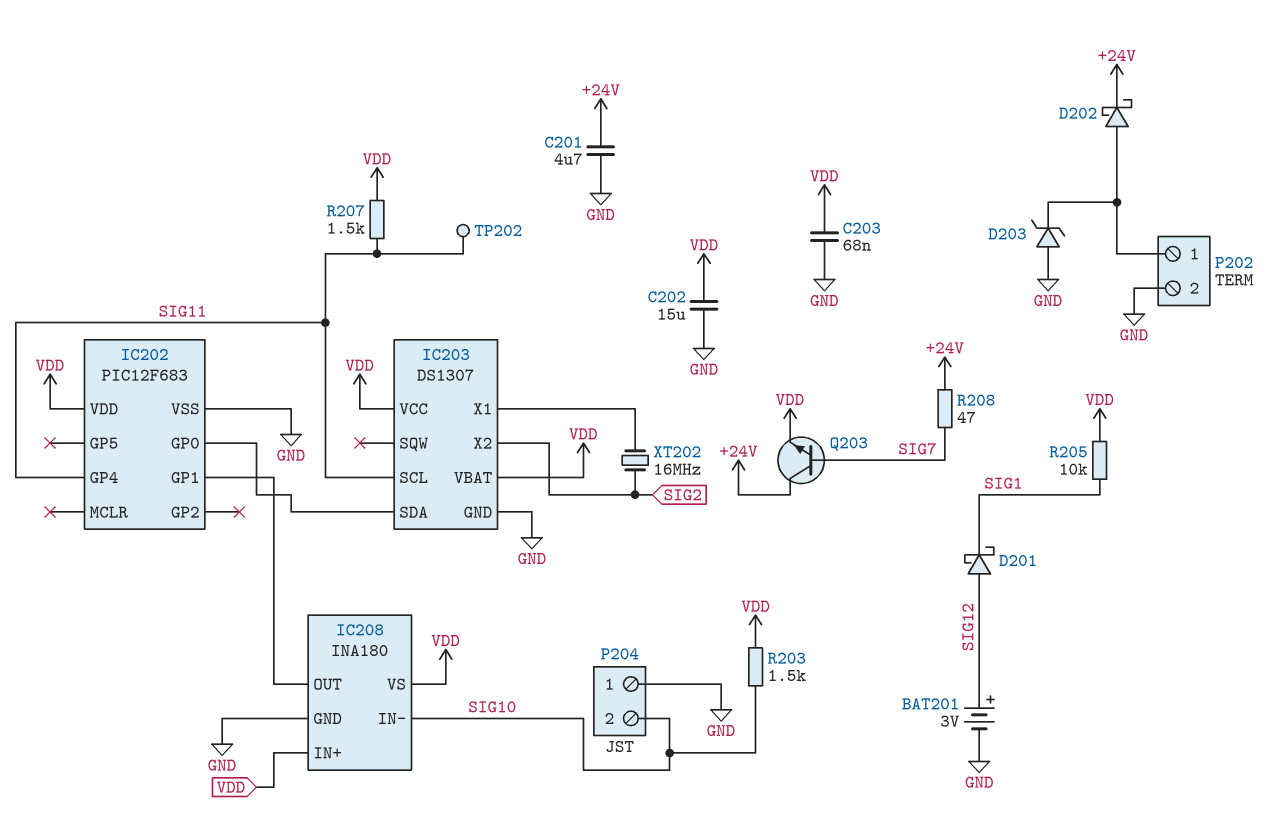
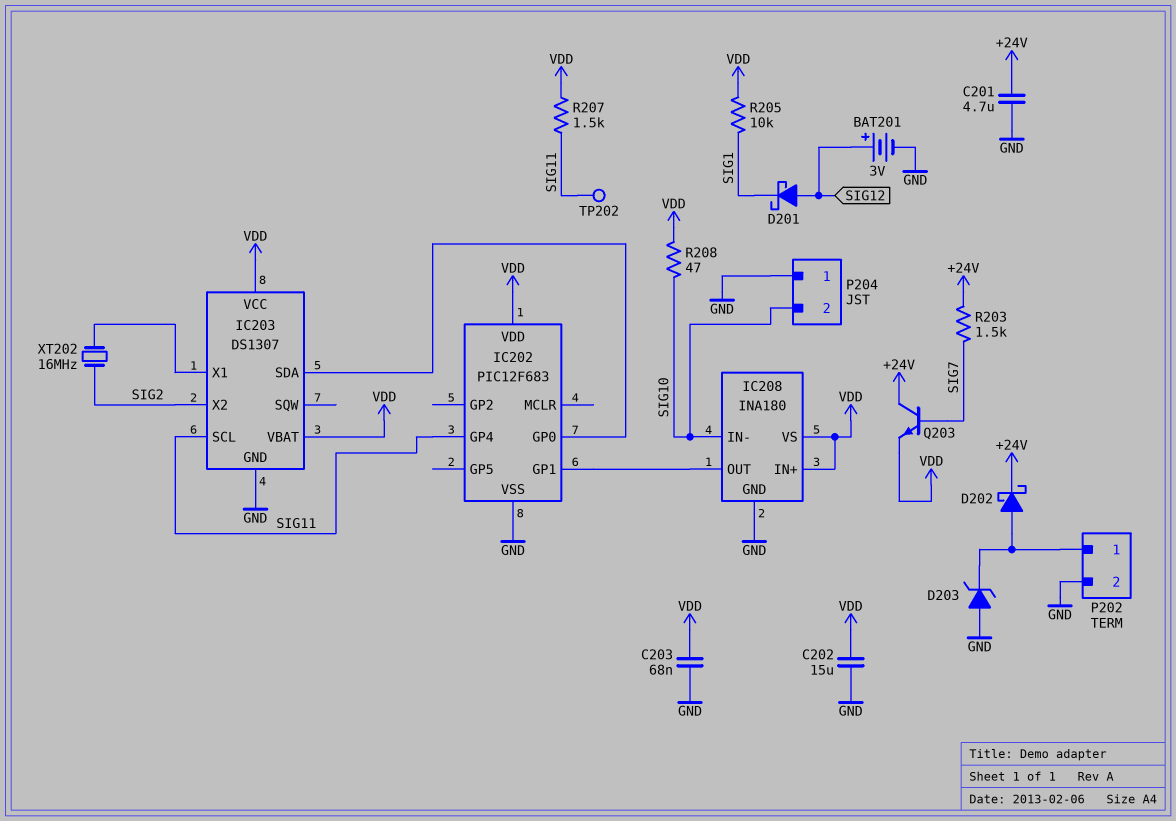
R203: 1.5k (SIG10, VDD) -> 1.5k (+24V, SIG7)
R208: 47 (+24V, SIG7) -> 47 (SIG10, VDD)

